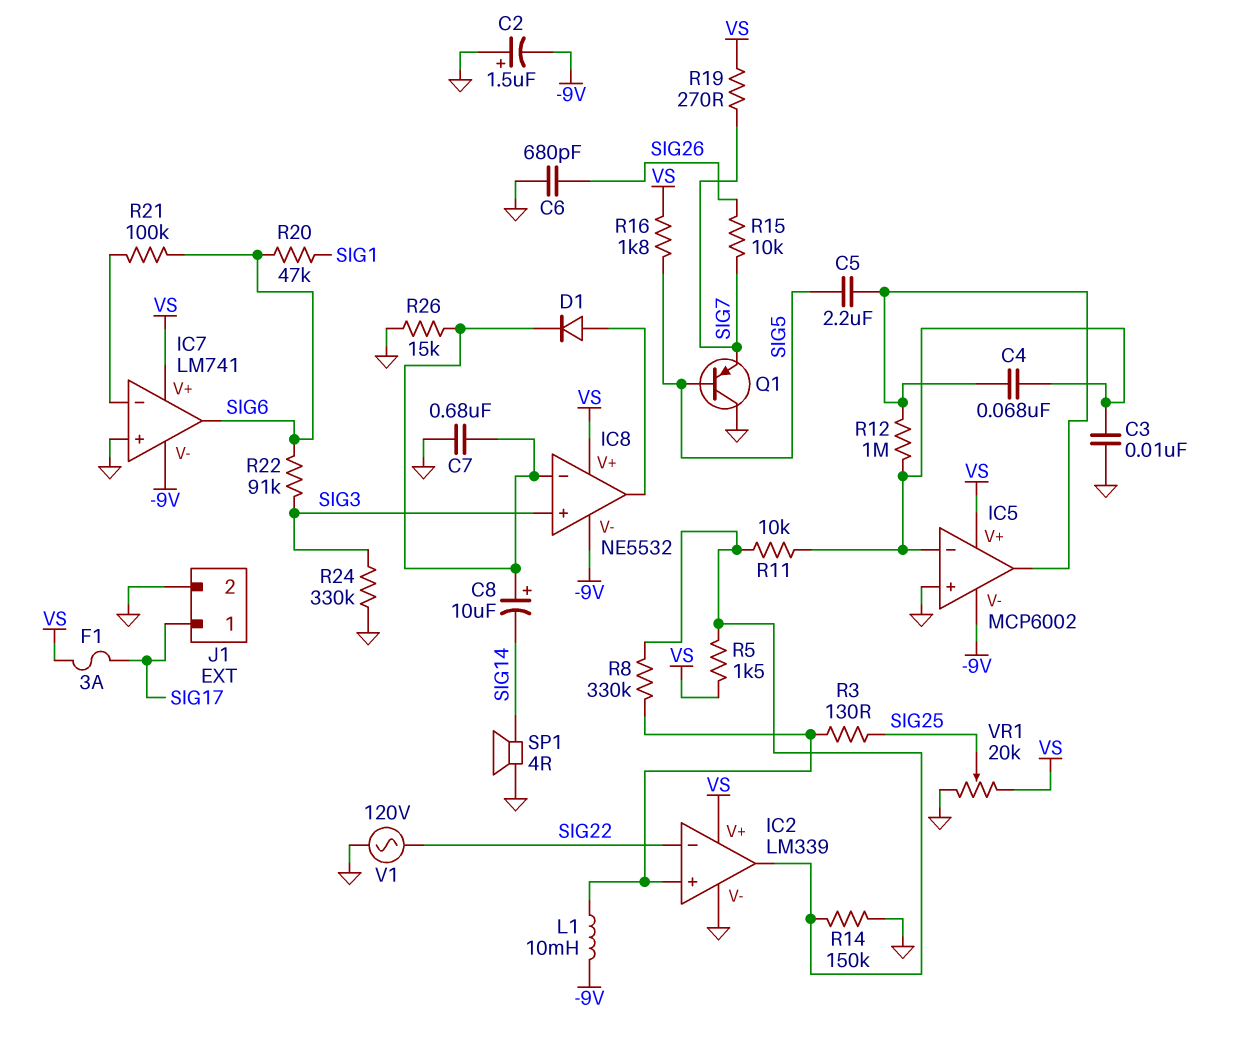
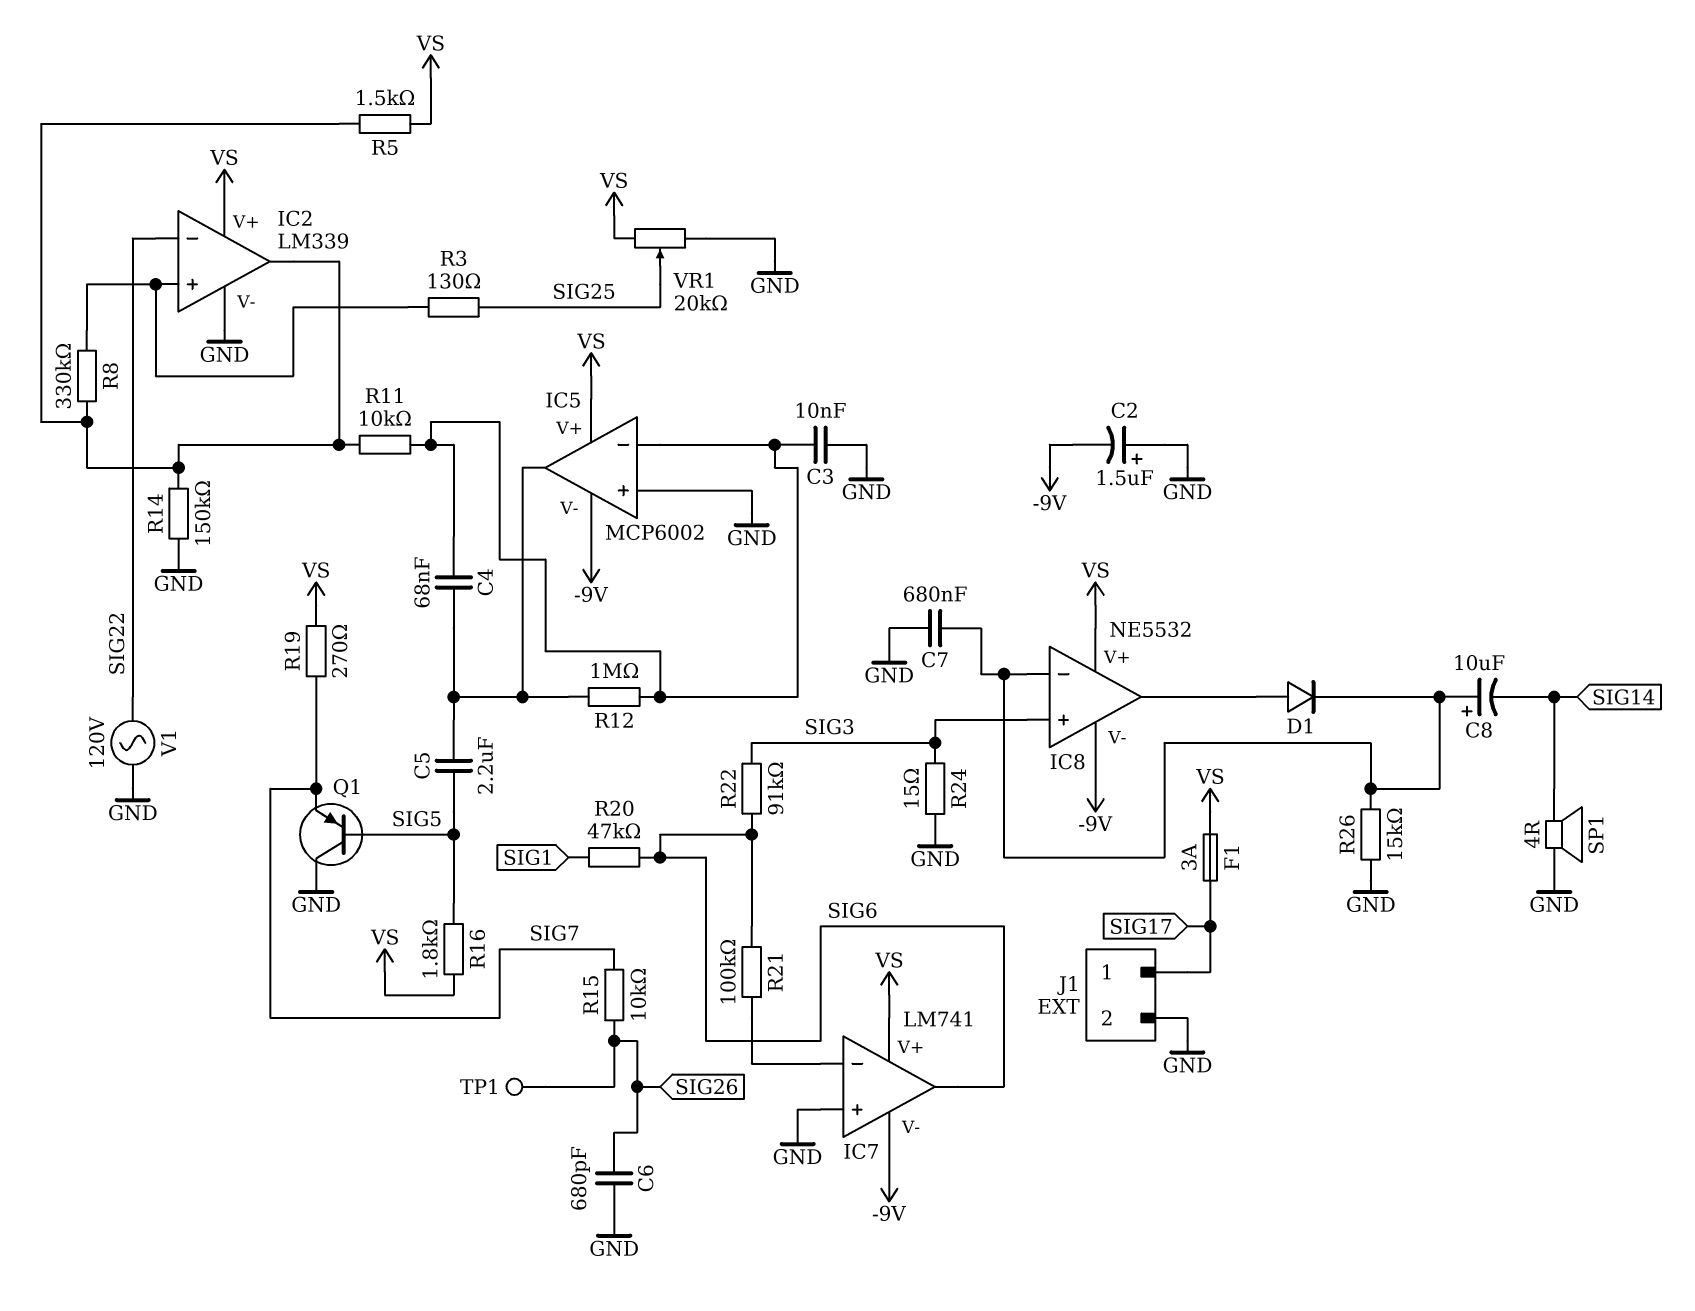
L1: 10mH (-9V, IC2/in+) -> none
R24: 330k (GND, SIG3) -> 15 (GND, SIG3)
TP1: none -> test point (SIG26)

